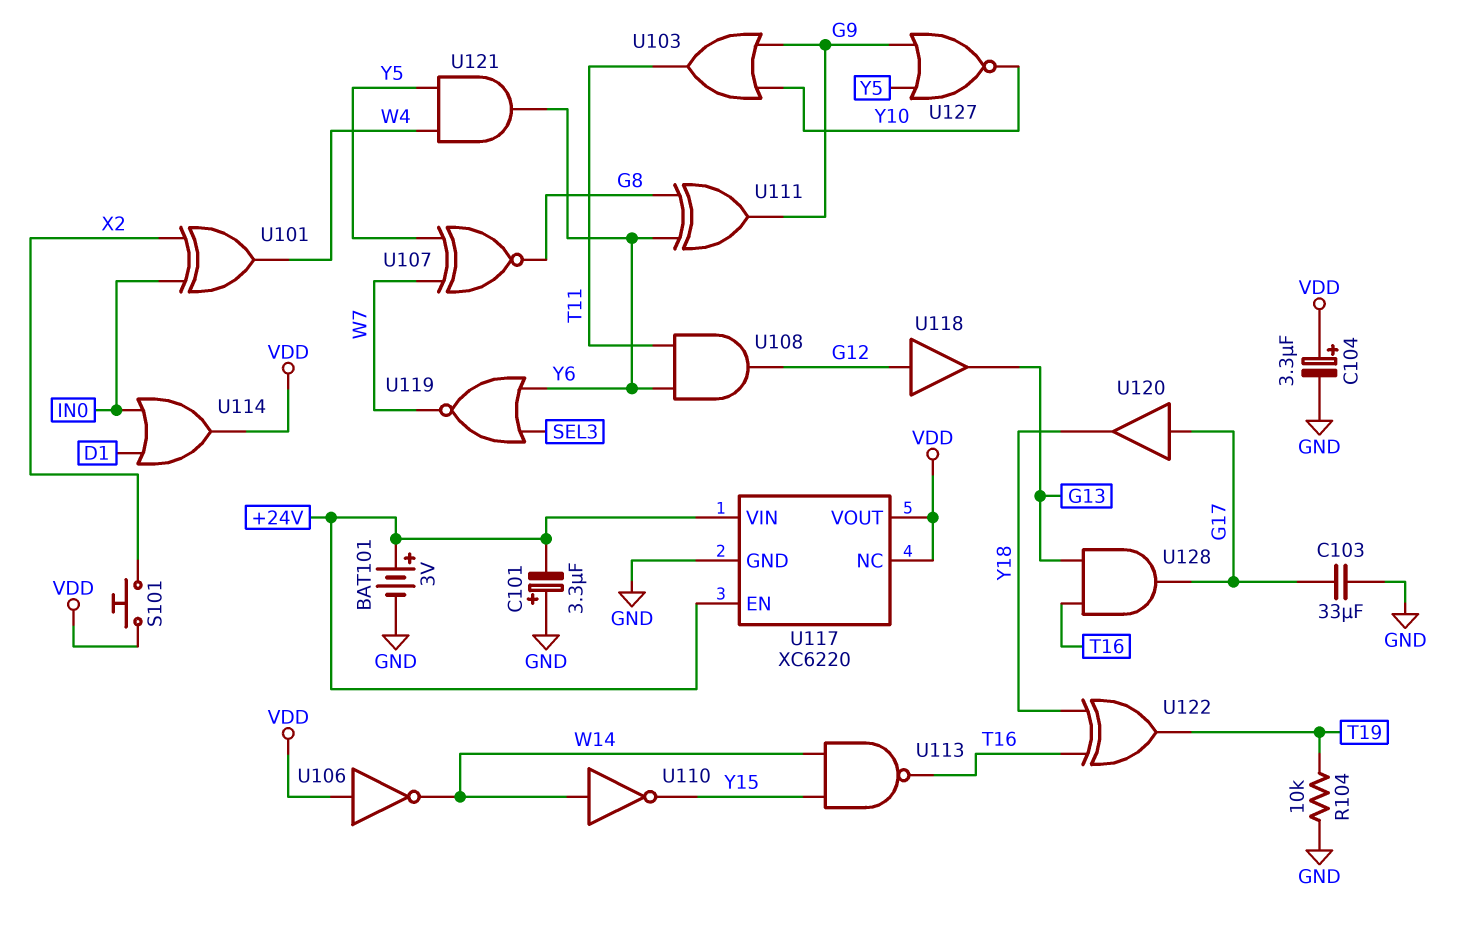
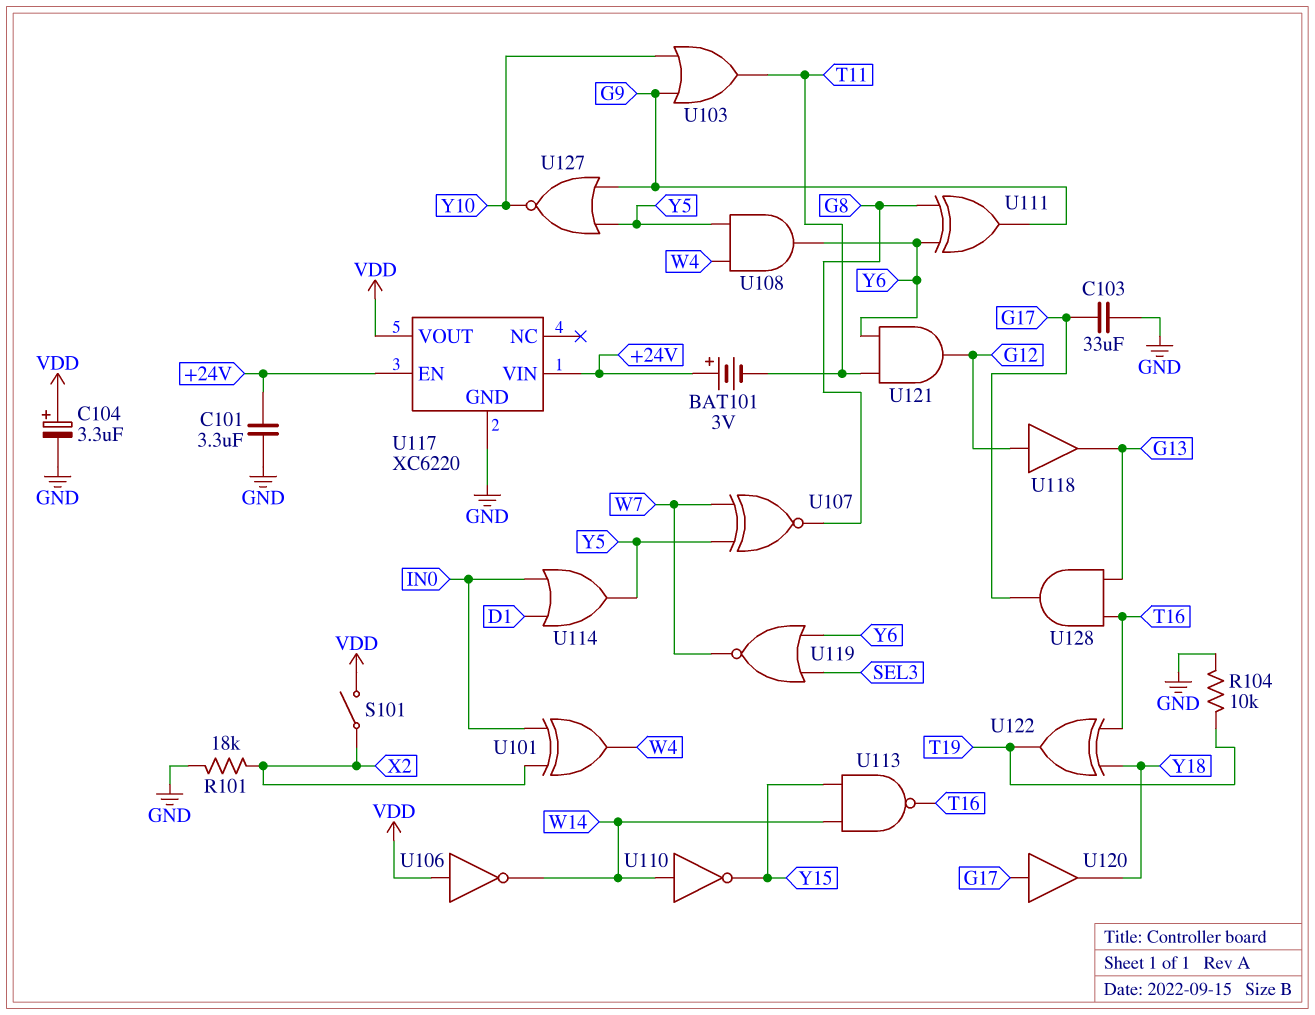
BAT101: 3V (plus +24V, minus GND) -> 3V (plus +24V, minus T11)
C101: 3.3uF (plus GND, minus +24V) -> 3.3uF (+24V, GND)
R101: none -> 18k (GND, X2)
S101: button (VDD, X2) -> switch (VDD, X2)
U108: AND (in T11, in Y6, out G12) -> AND (in W4, in Y5, out Y6)
U114: OR (in D1, in IN0, out VDD) -> OR (in D1, in IN0, out Y5)
U117 pin NC: VDD -> none
U121: AND (in W4, in Y5, out Y6) -> AND (in T11, in Y6, out G12)

